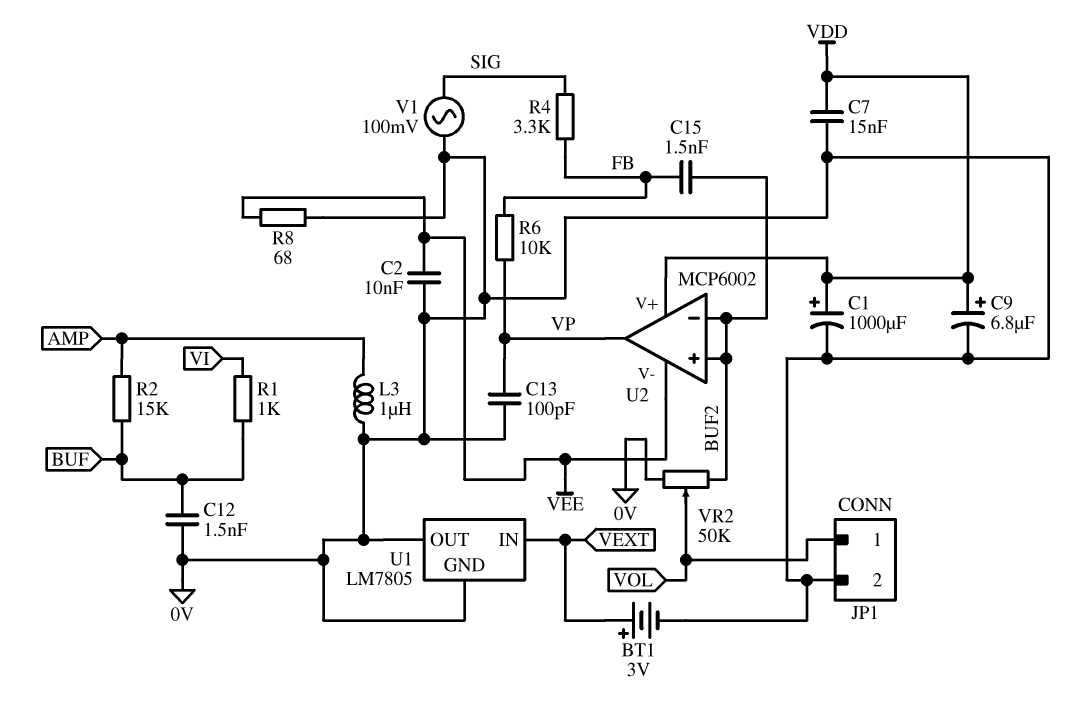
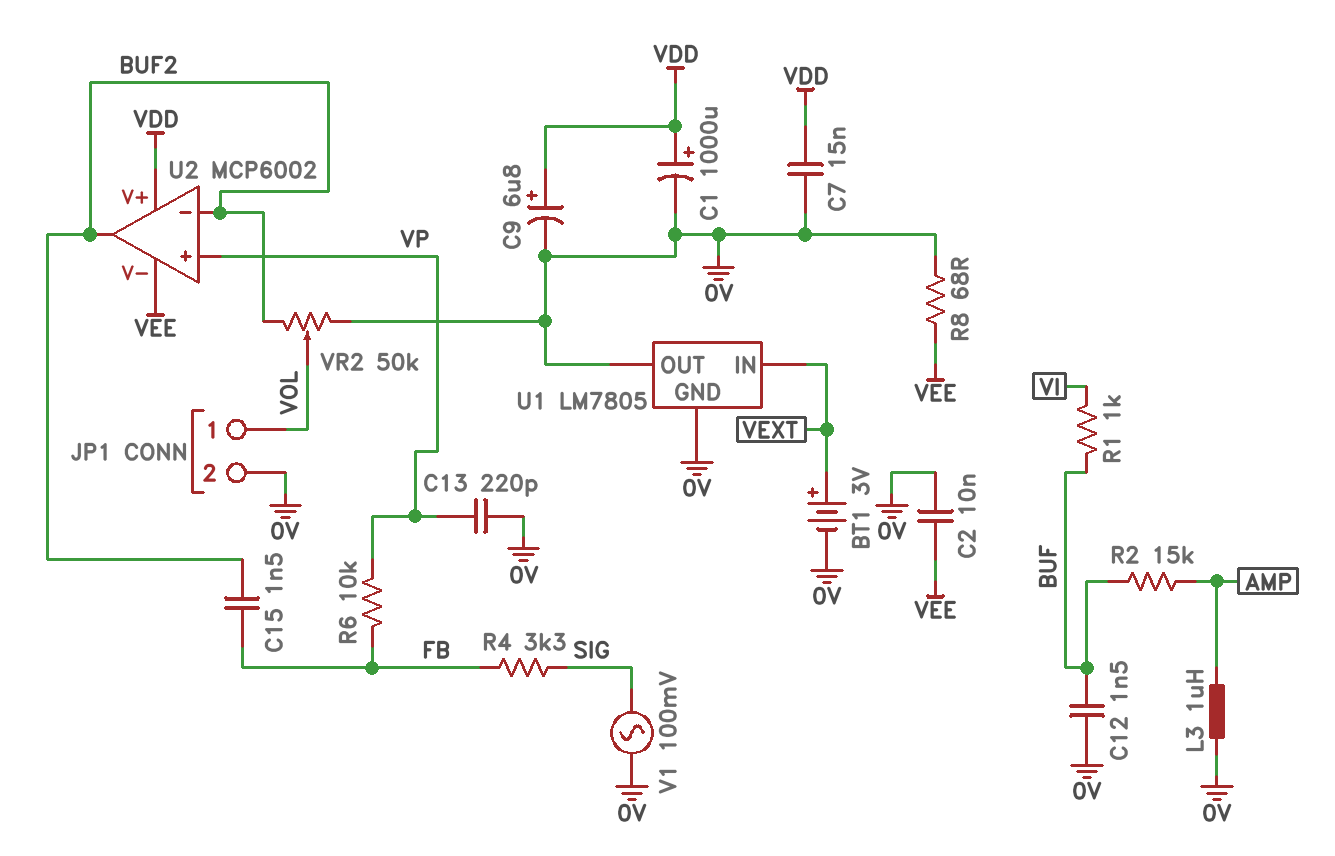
C13: 100pF (0V, VP) -> 220pF (0V, VP)
U2 pin in+: BUF2 -> VP
U2 pin out: VP -> BUF2

